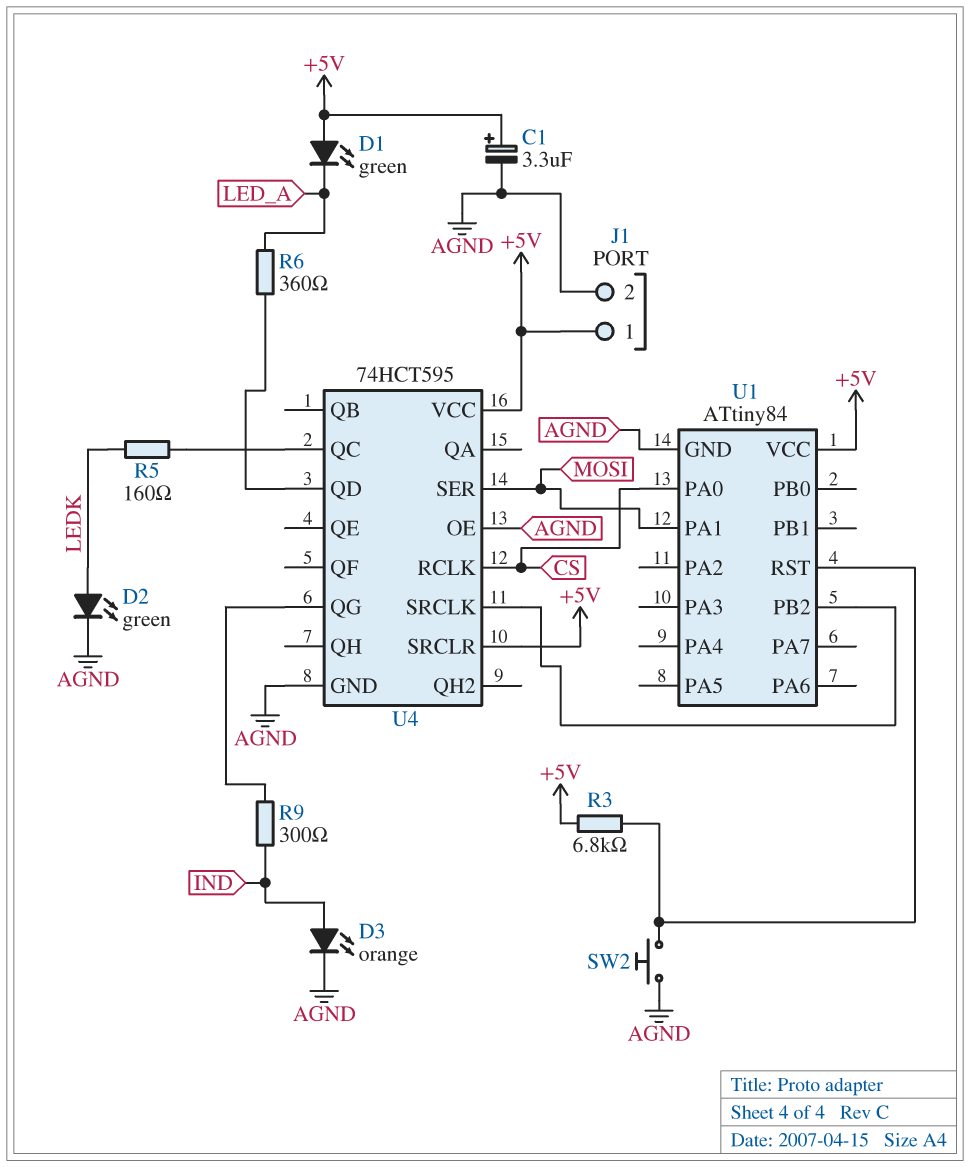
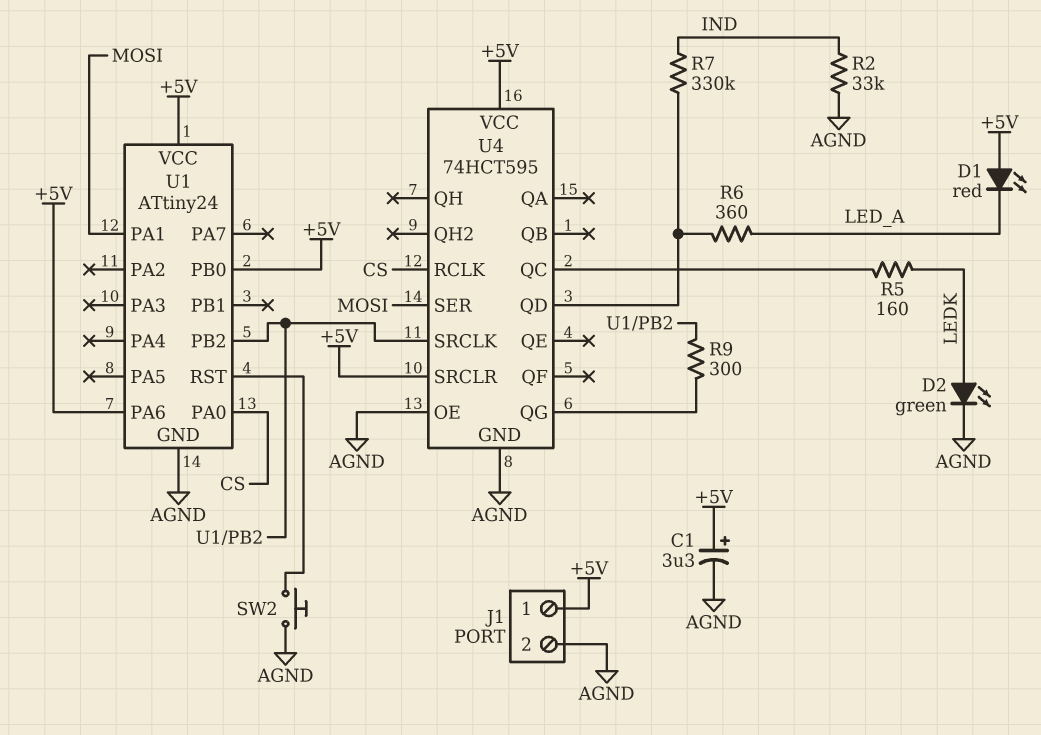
D1: LED green (A +5V, K LED_A) -> LED red (A +5V, K LED_A)
D3: LED orange (A IND, K AGND) -> none
R2: none -> 33k (AGND, IND)
R3: 6.8k (+5V, U1/RST) -> none
R7: none -> 330k (IND, U4/QD)
R9: 300 (IND, U4/QG) -> 300 (U1/PB2, U4/QG)
U1: ATtiny84 -> ATtiny24
U1 pin PA6: none -> +5V
U1 pin PB0: none -> +5V

